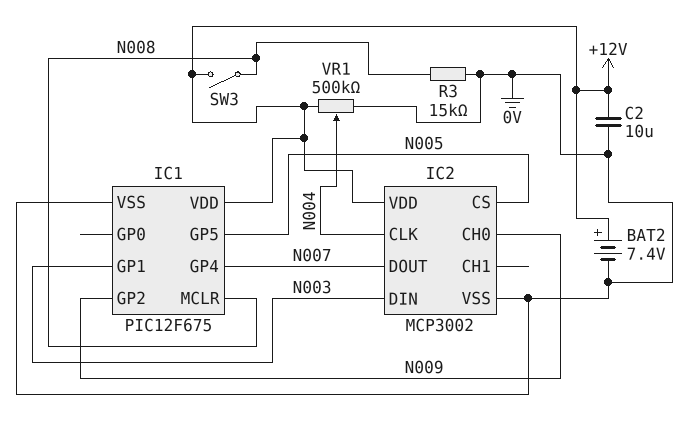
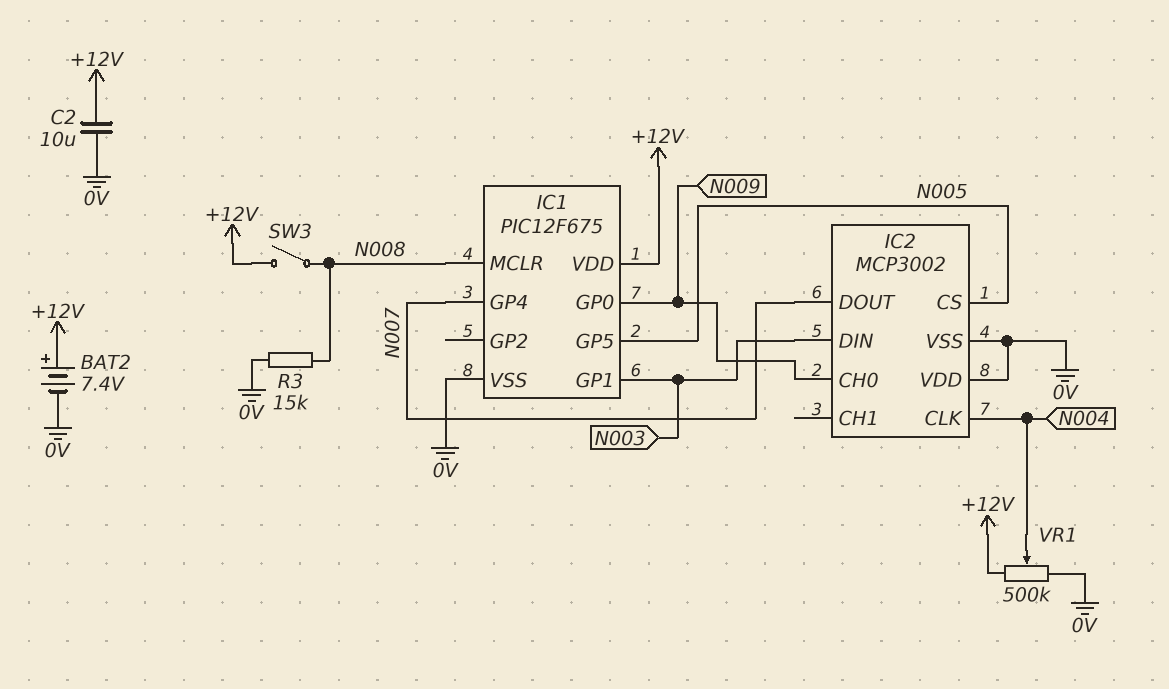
IC1 pin GP0: none -> N009
IC1 pin GP2: N009 -> none
IC2 pin VDD: +12V -> 0V

